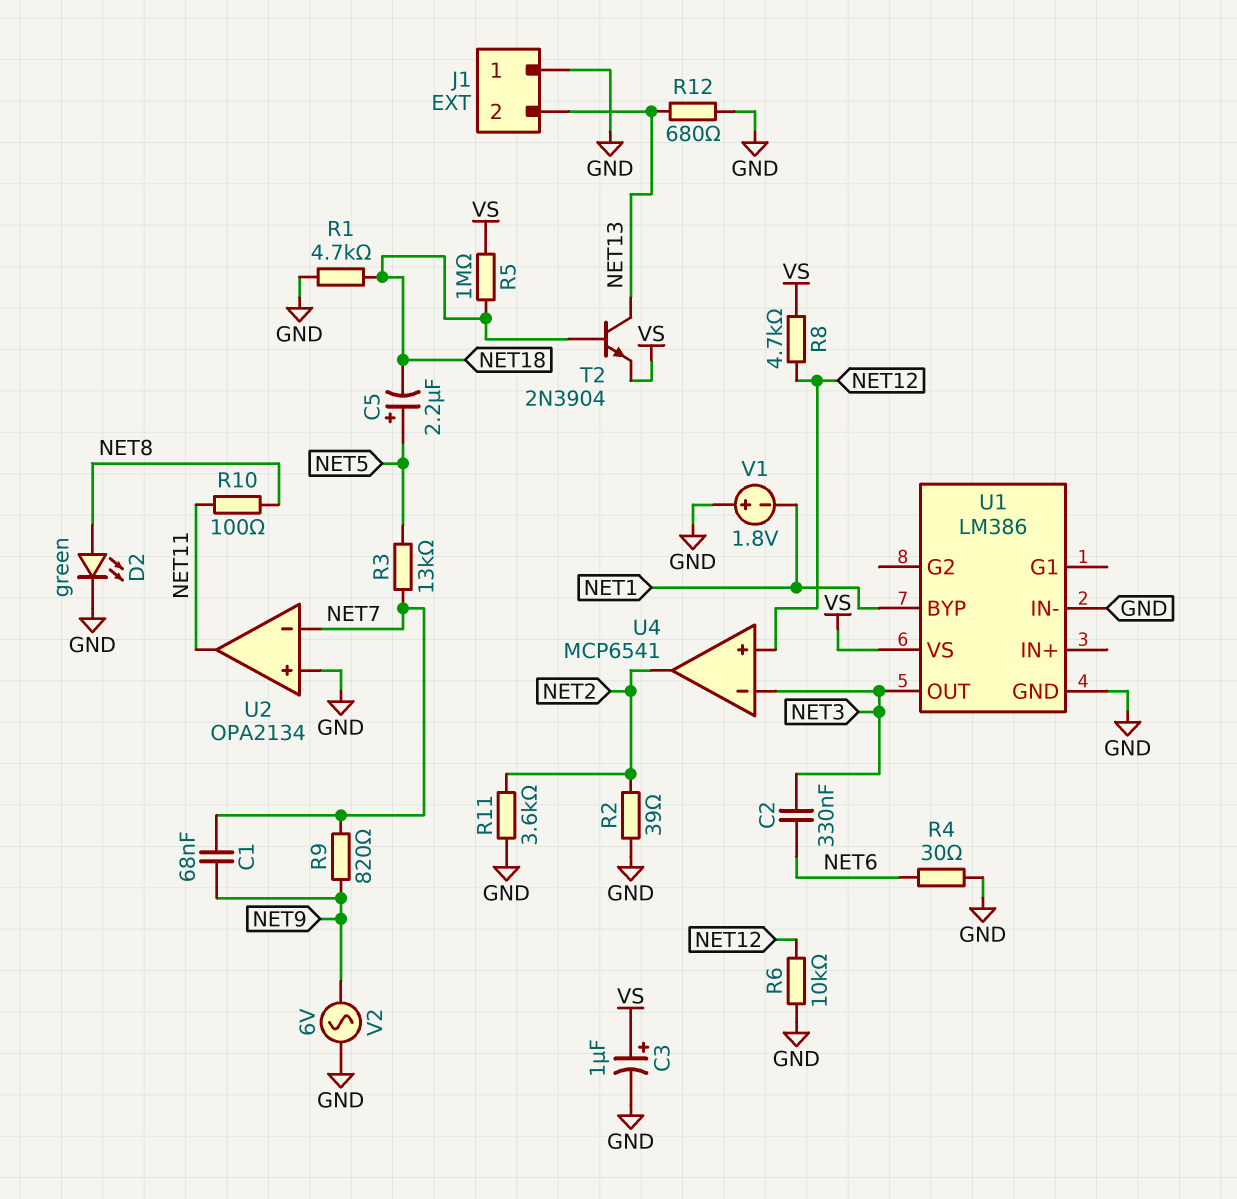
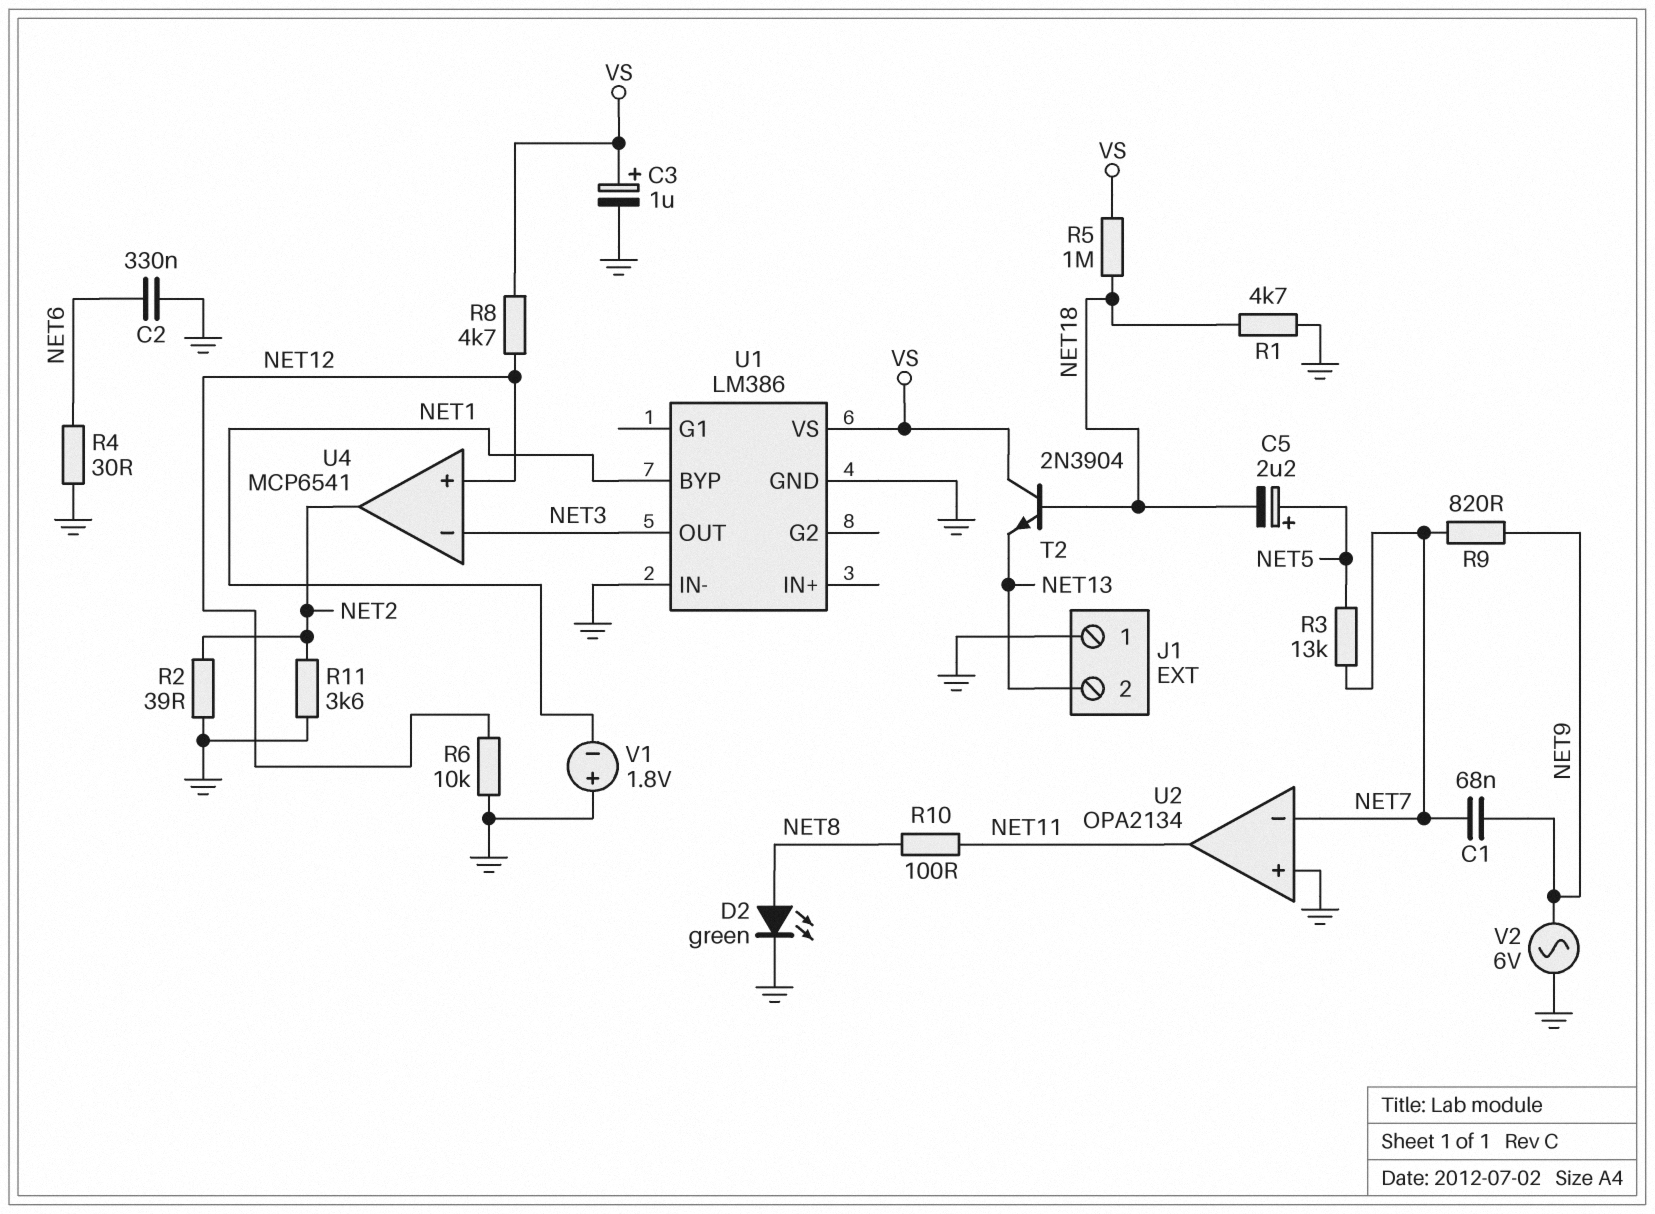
C2: 330nF (NET3, NET6) -> 330nF (GND, NET6)
R12: 680 (GND, NET13) -> none
T2: NPN 2N3904 (B NET18, C NET13, E VS) -> NPN 2N3904 (B NET18, C VS, E NET13)

